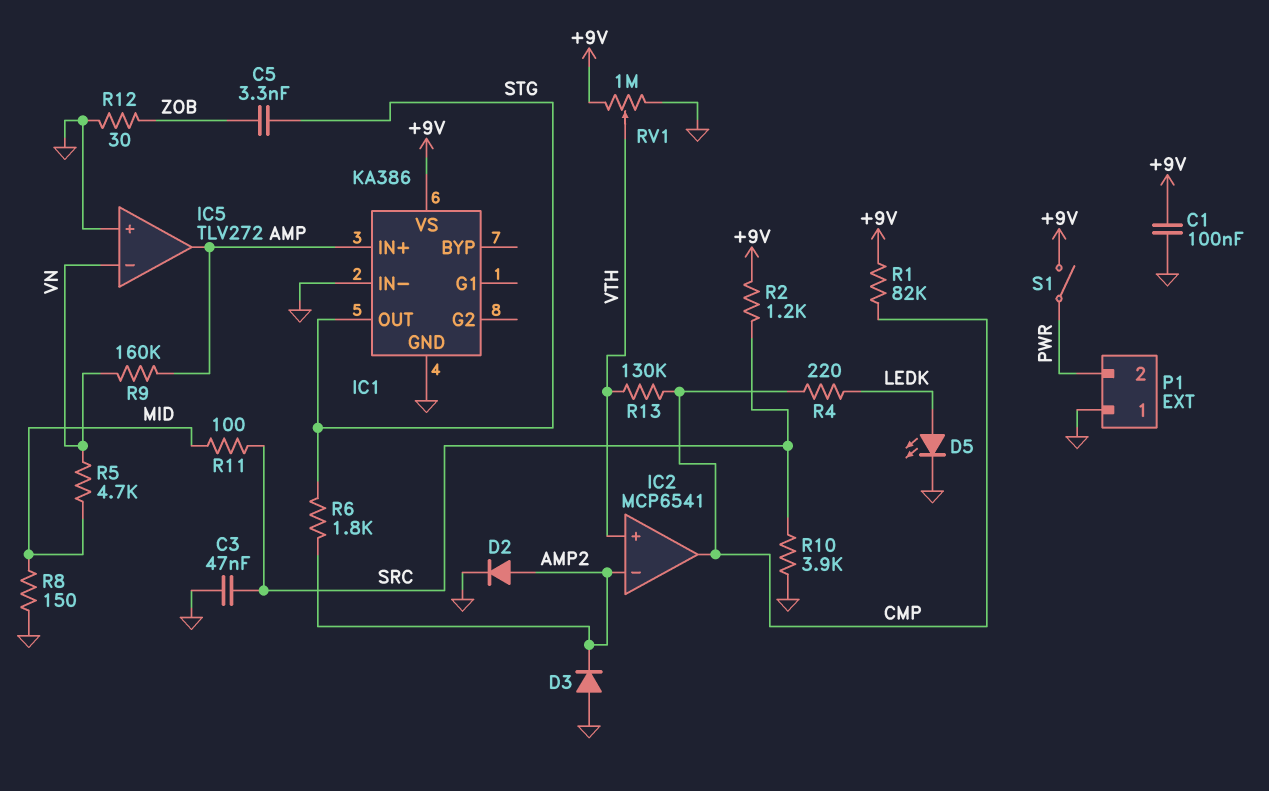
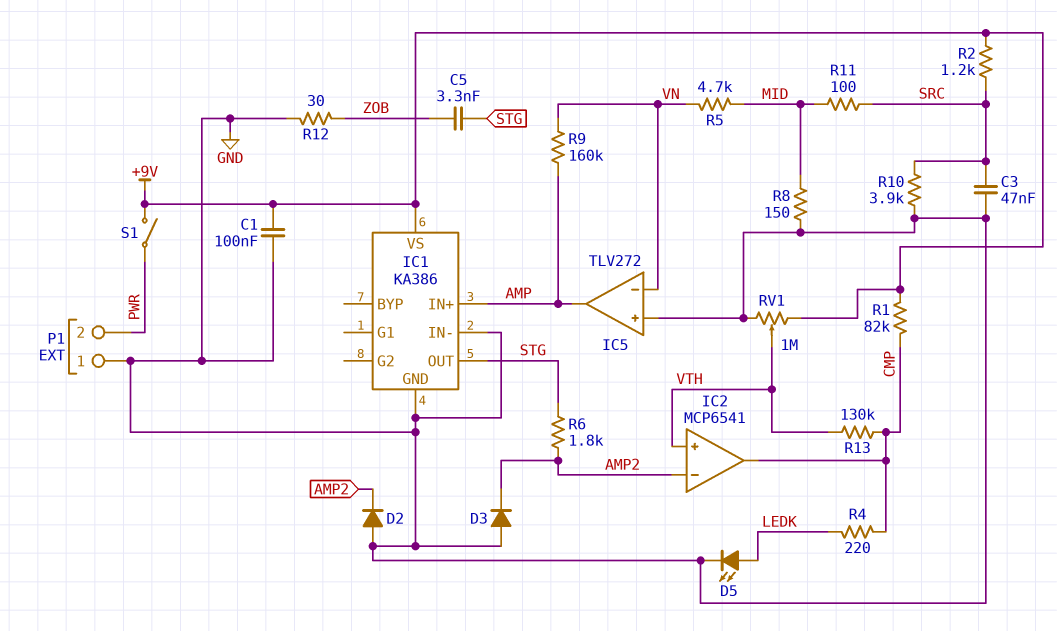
D2: diode (A AMP2, K GND) -> diode (A GND, K AMP2)

